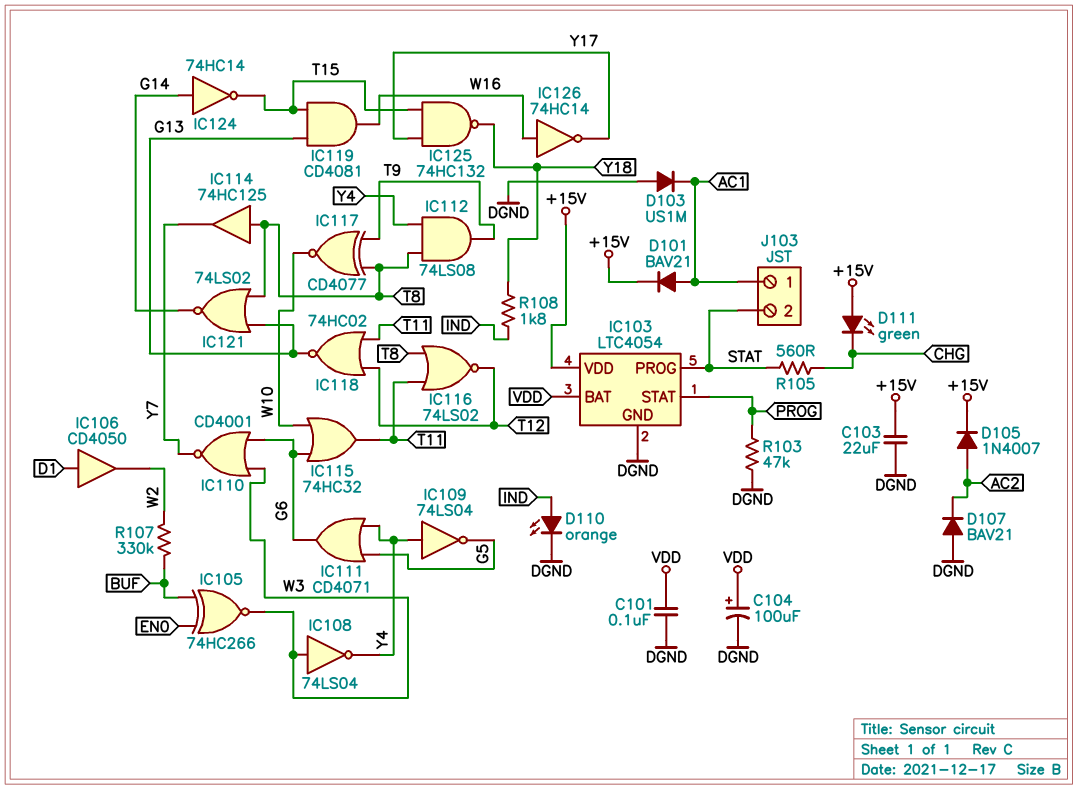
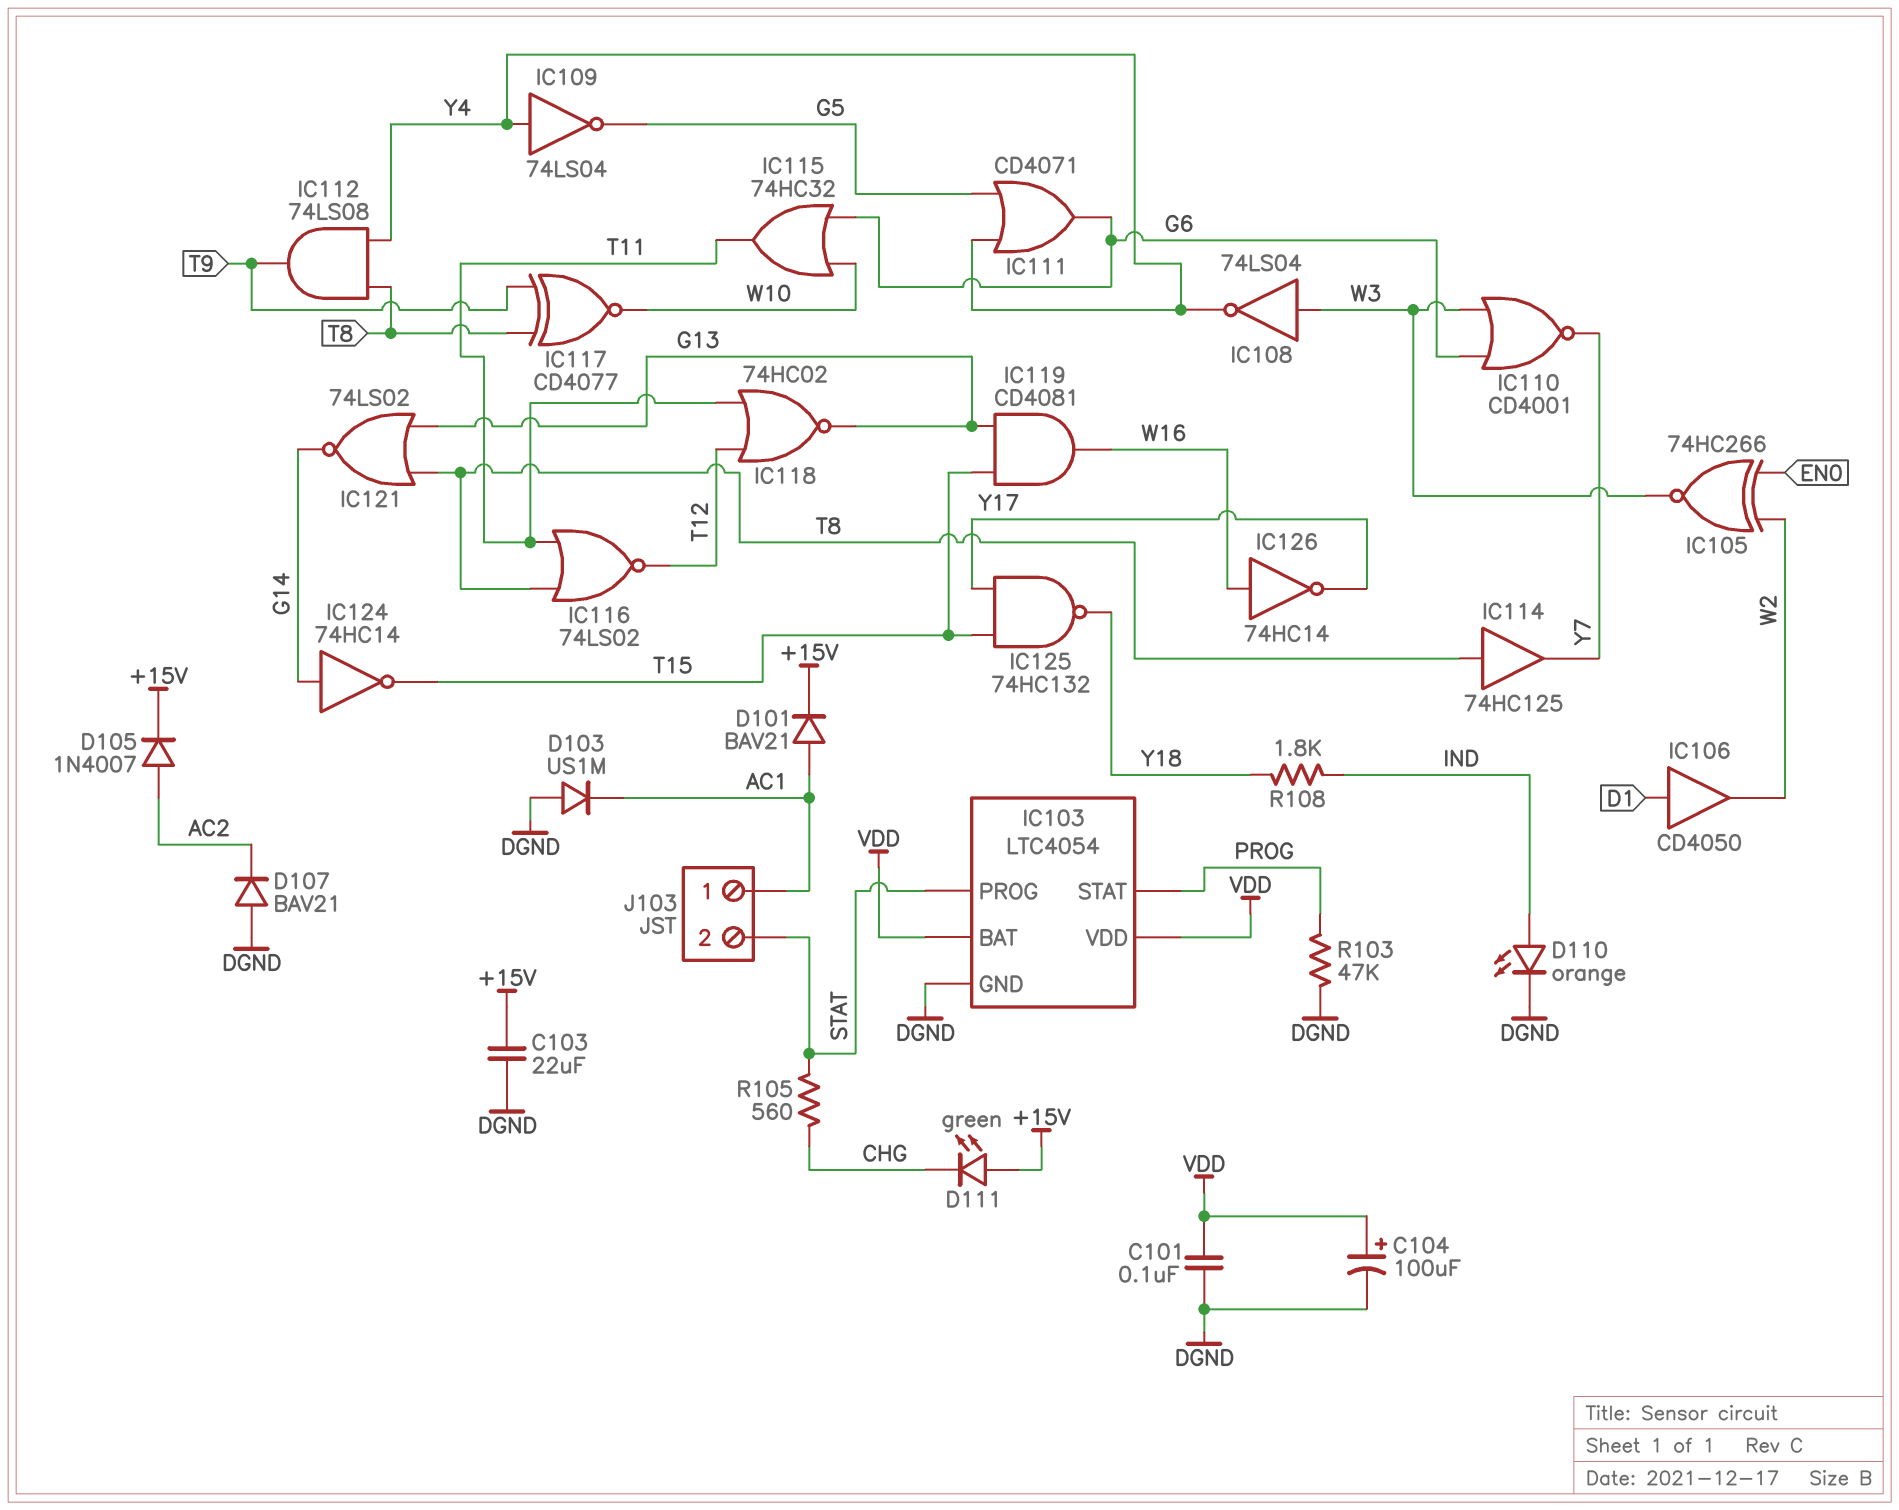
IC103 pin VDD: +15V -> VDD
IC105: XNOR 74HC266 (in BUF, in EN0, out W3) -> XNOR 74HC266 (in EN0, in W2, out W3)
R107: 330k (BUF, W2) -> none

